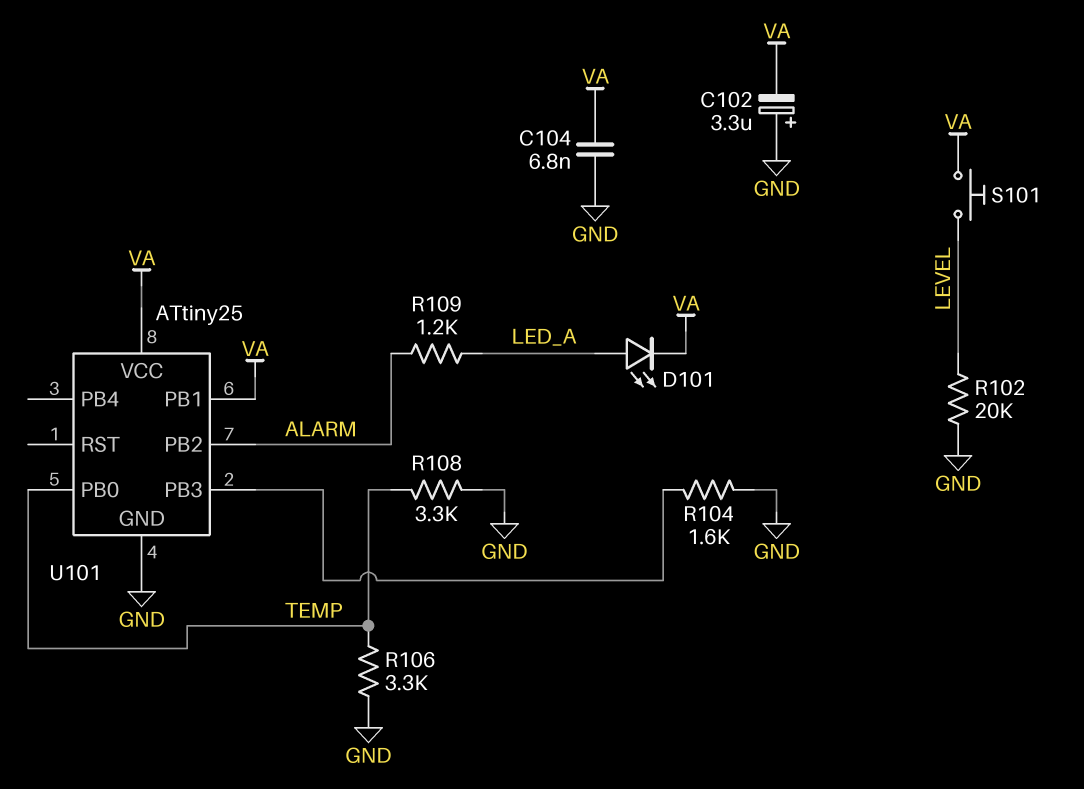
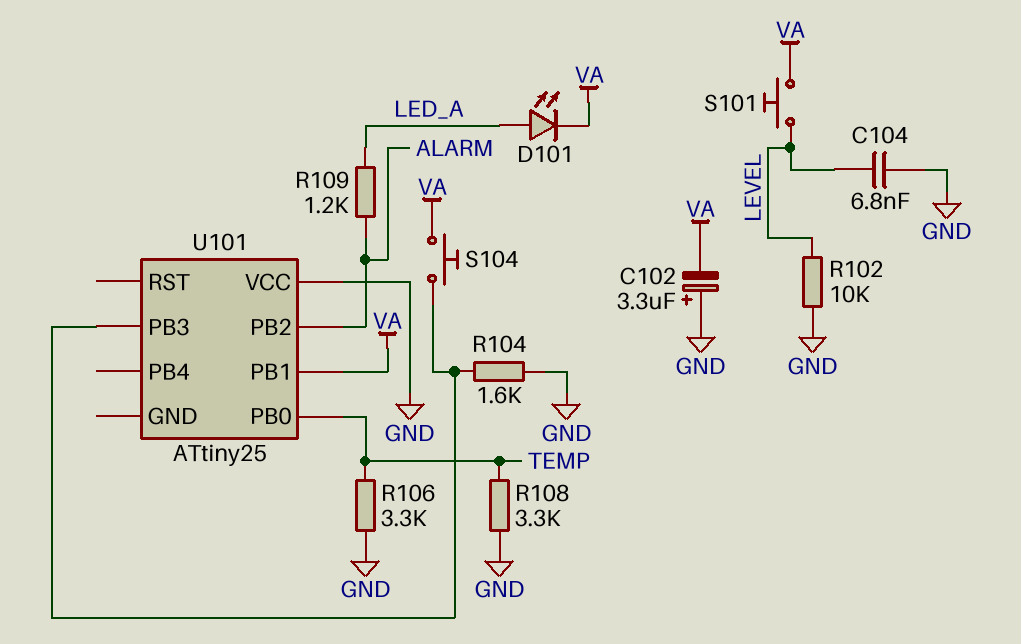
C104: 6.8nF (GND, VA) -> 6.8nF (GND, LEVEL)
R102: 20k (GND, LEVEL) -> 10k (GND, LEVEL)
S104: none -> button (U101/PB3, VA)
U101 pin GND: GND -> none
U101 pin VCC: VA -> GND

